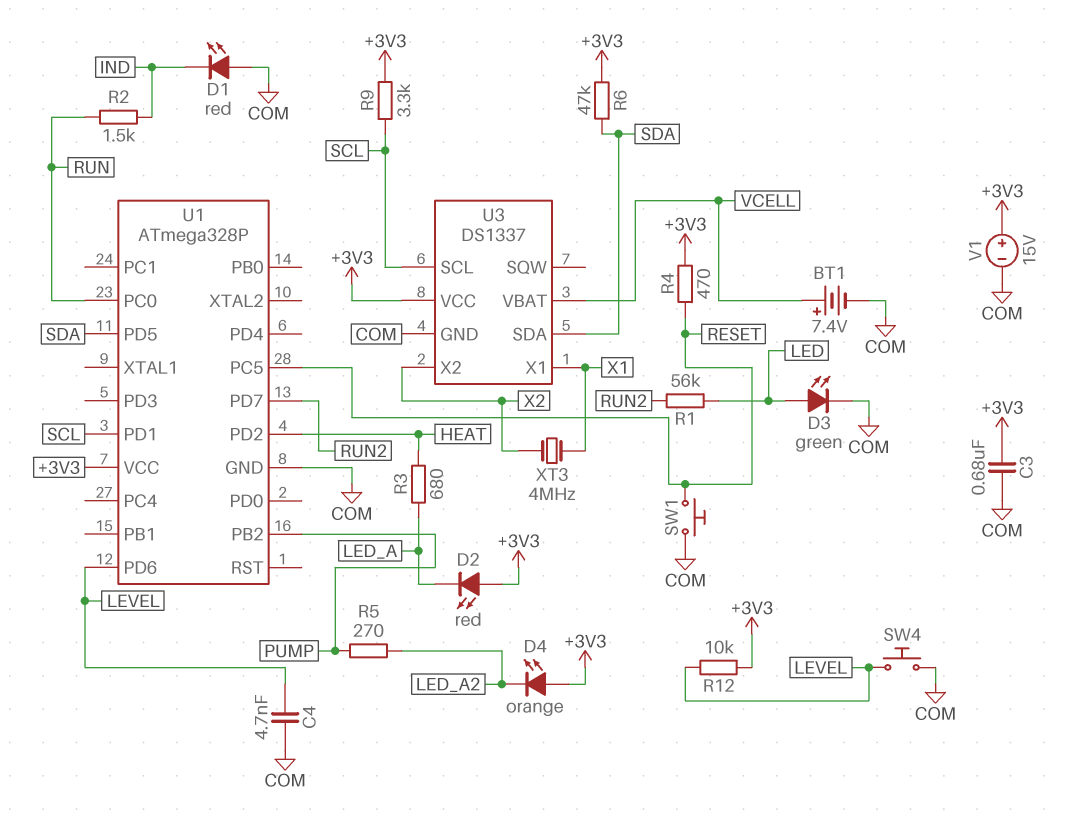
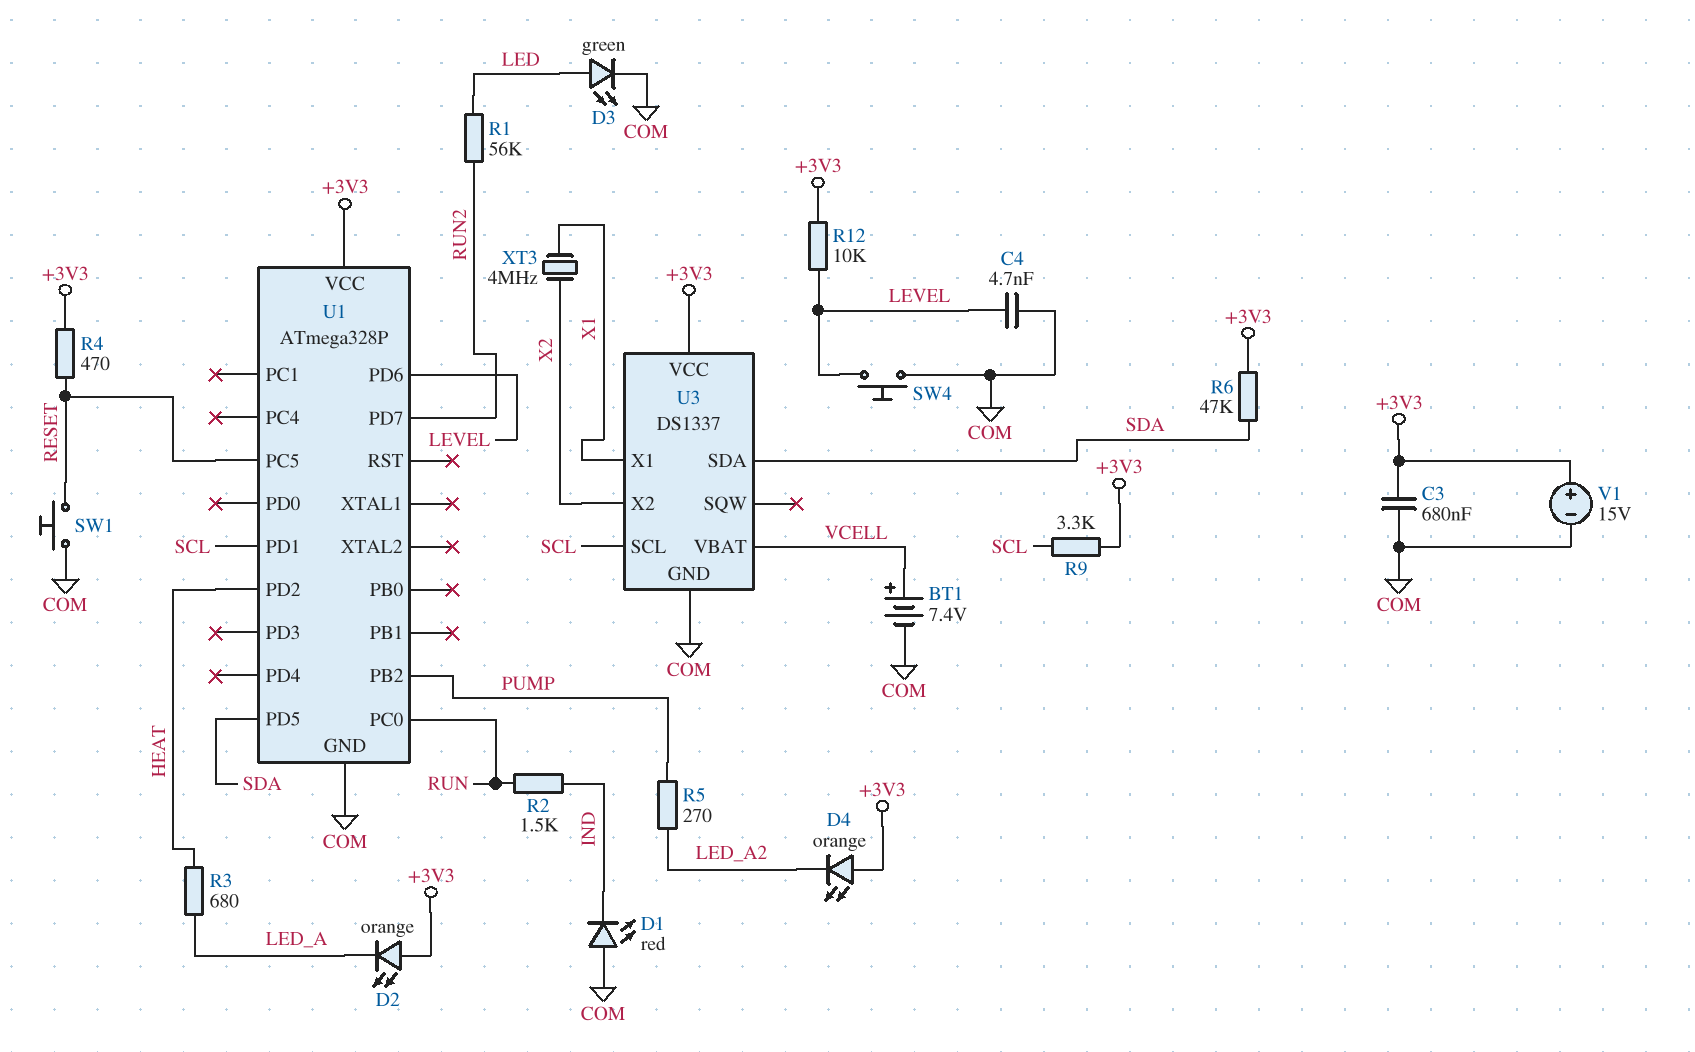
D2: LED red (A +3V3, K LED_A) -> LED orange (A +3V3, K LED_A)

